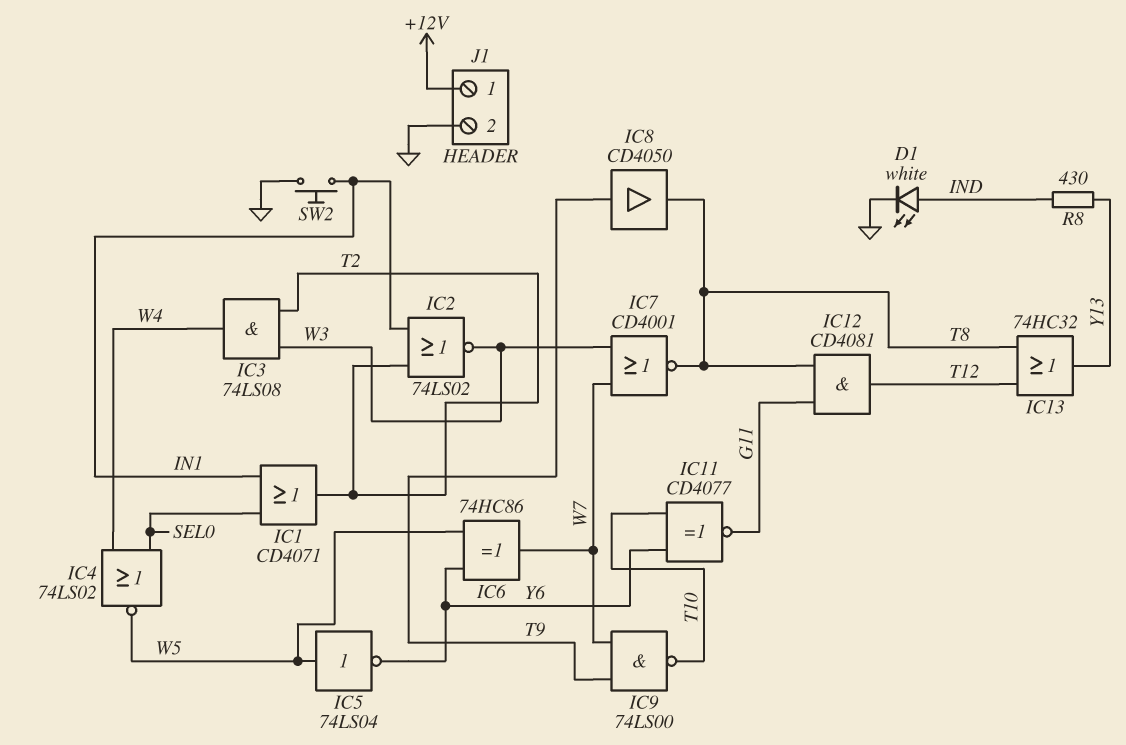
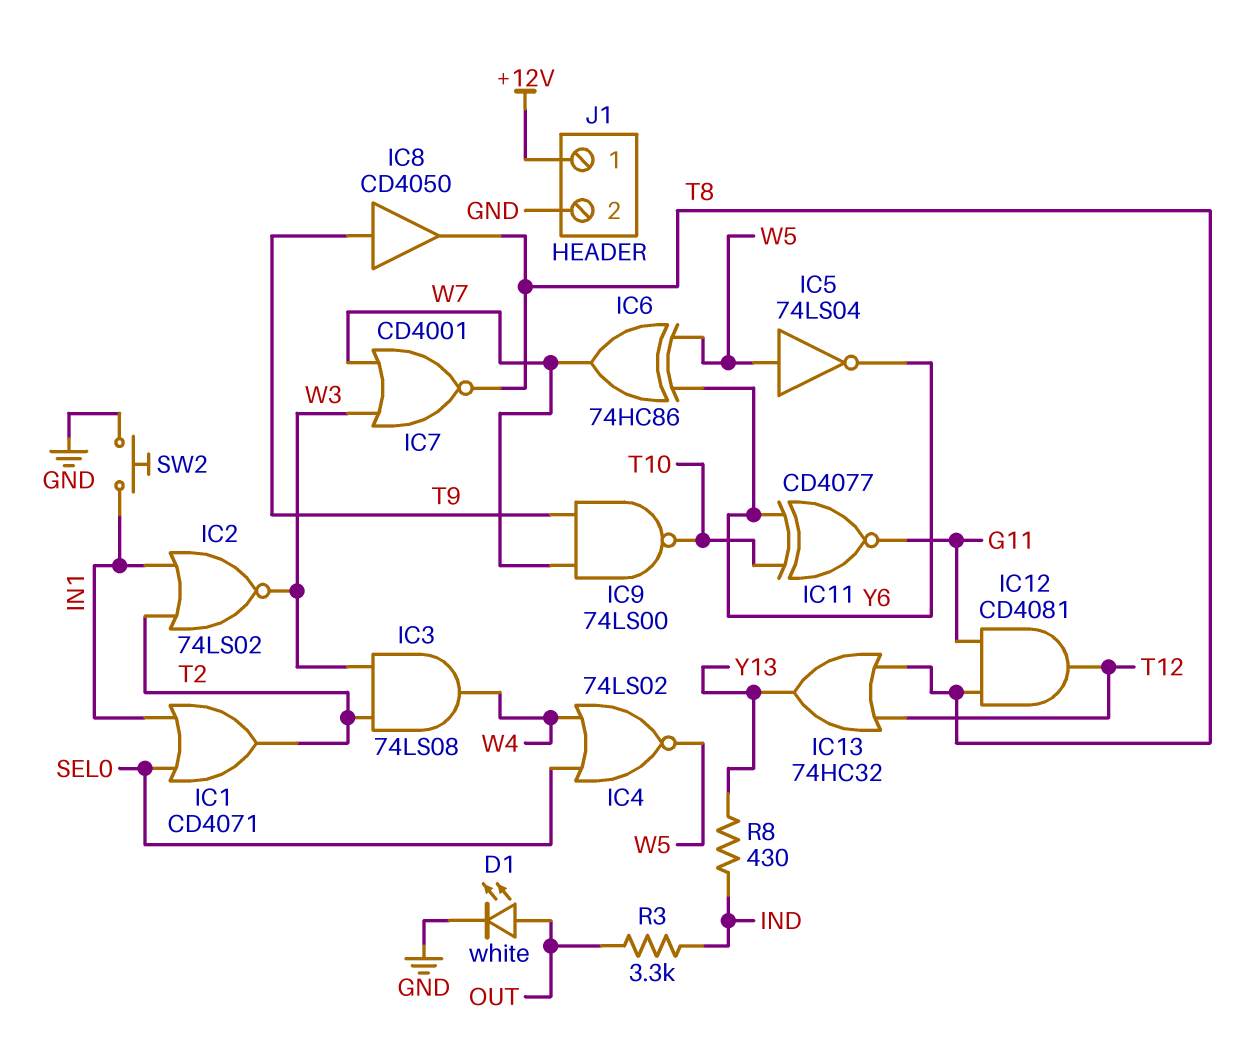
D1: LED white (A IND, K GND) -> LED white (A OUT, K GND)
R3: none -> 3.3k (IND, OUT)

